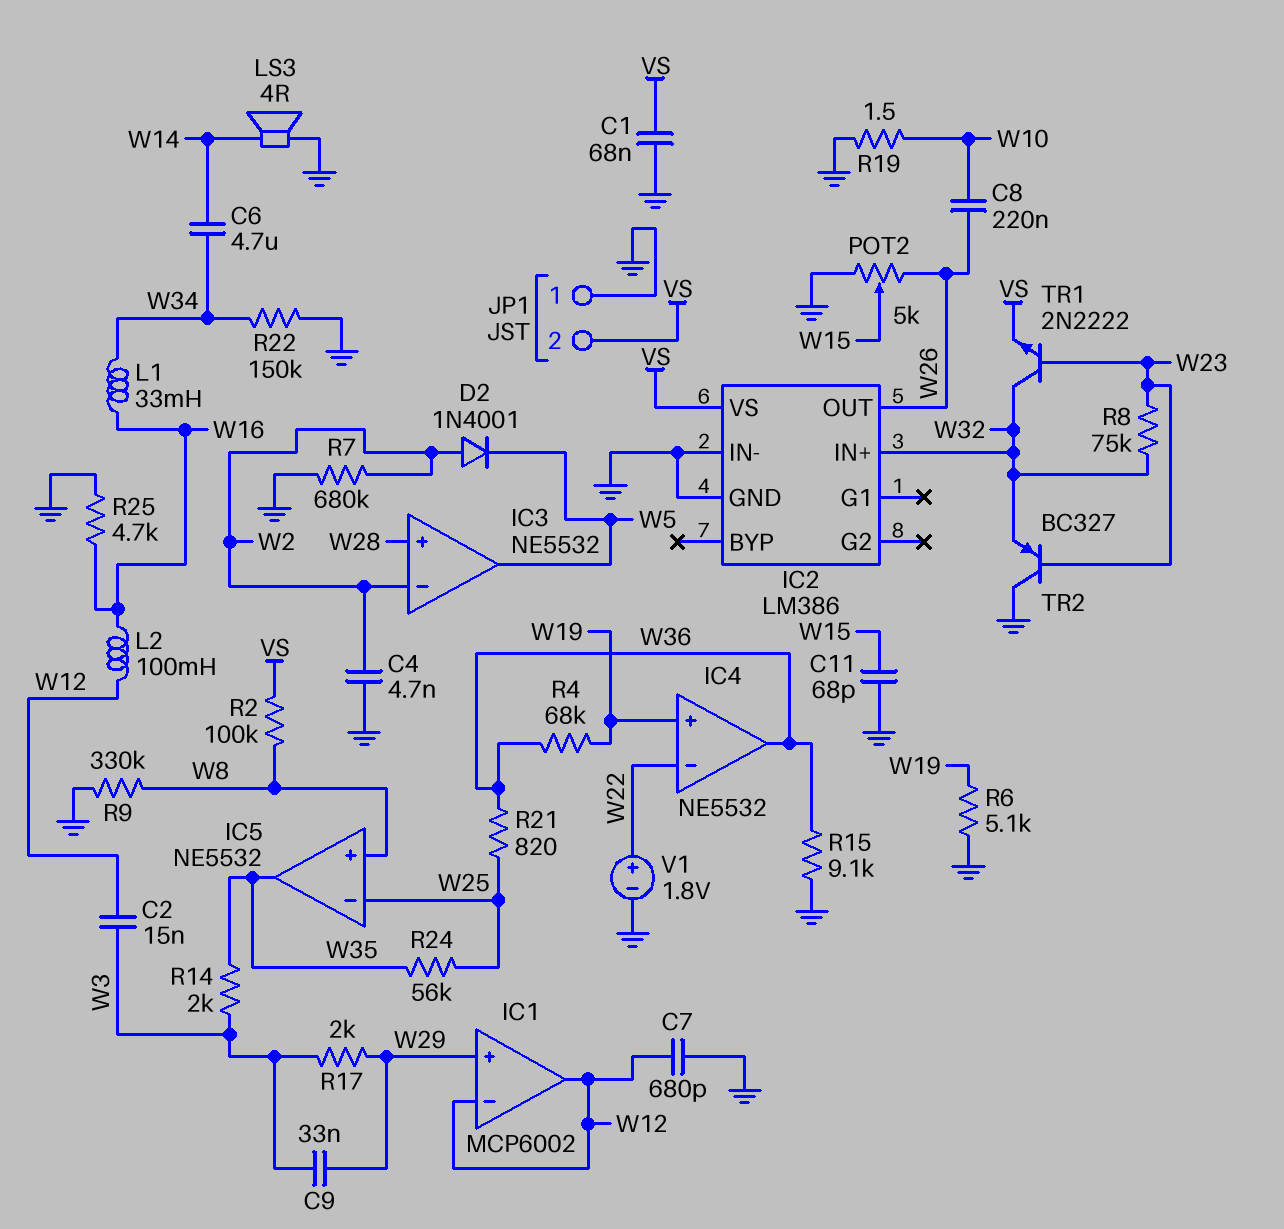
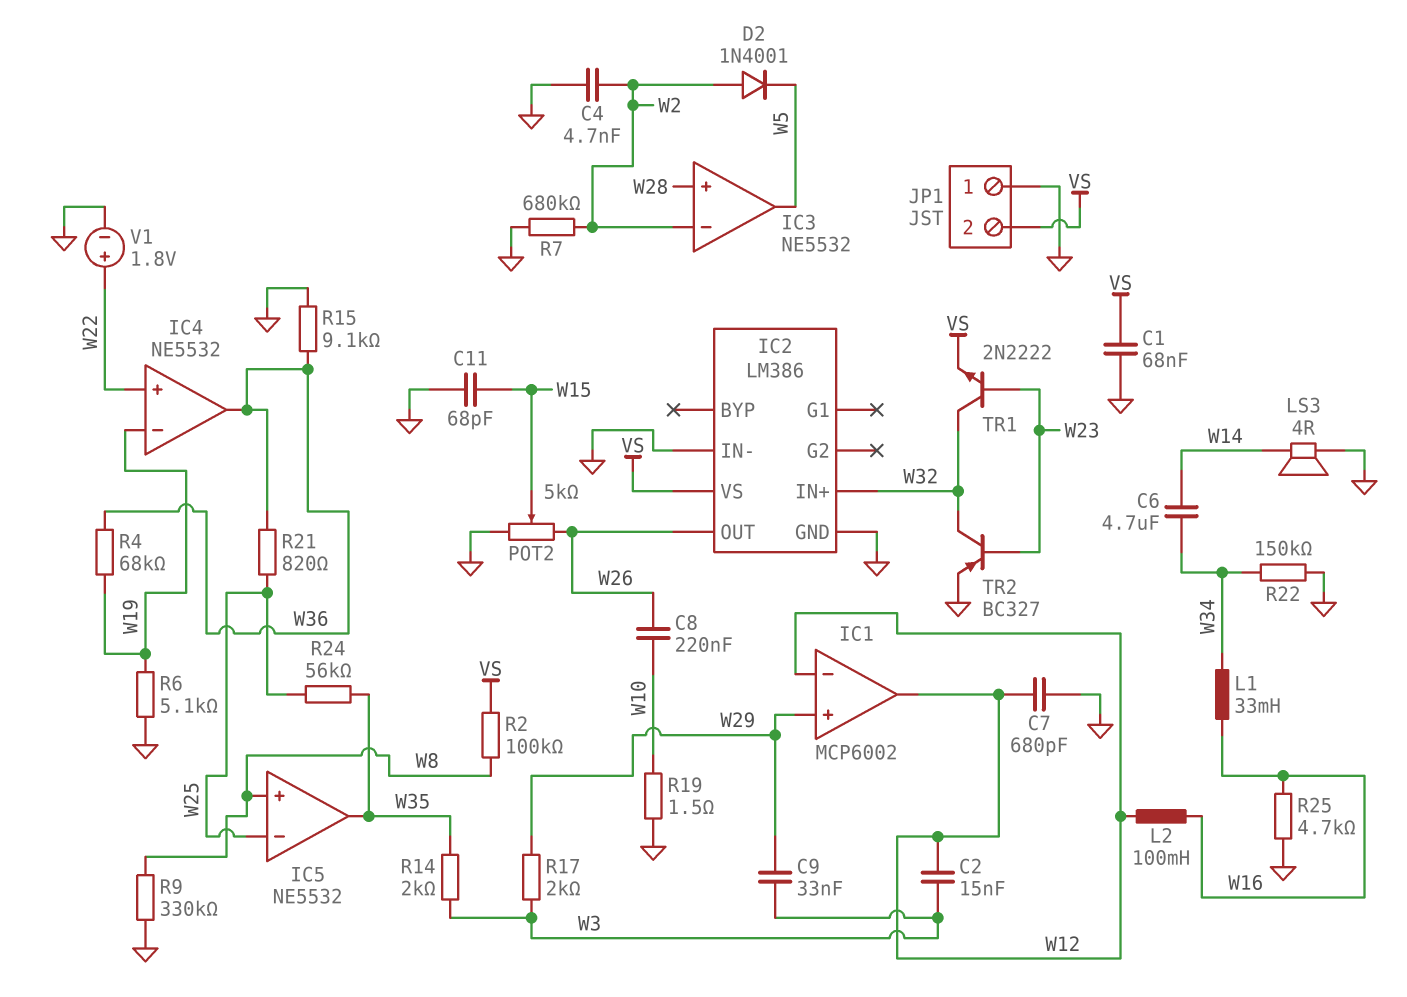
IC4 pin in+: W19 -> W22
IC4 pin in-: W22 -> W19
R8: 75k (W23, W32) -> none
TR2: PNP BC327 (B W23, C GND, E W32) -> PNP BC327 (B W23, C W32, E GND)

